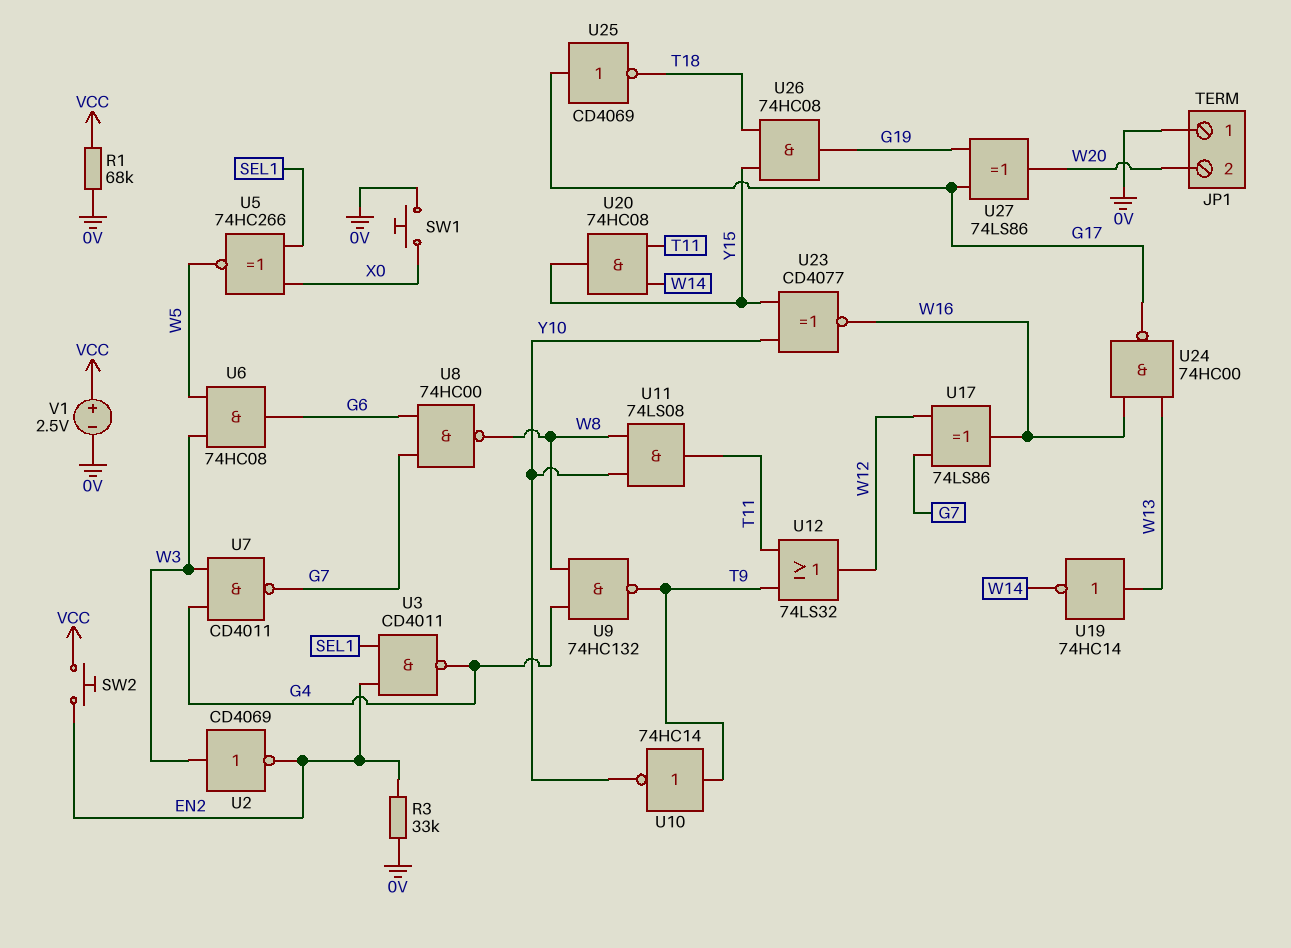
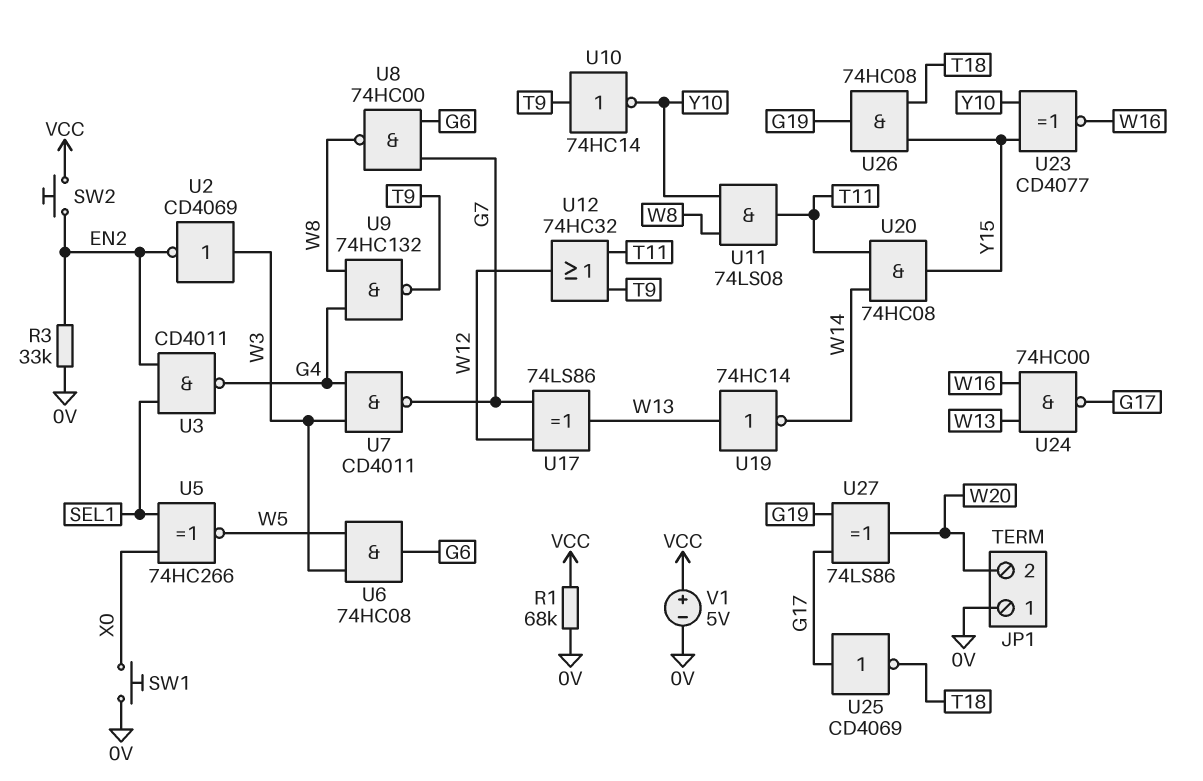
U12: OR 74LS32 (in T9, in T11, out W12) -> OR 74HC32 (in T9, in T11, out W12)
U17: XOR 74LS86 (in G7, in W12, out W16) -> XOR 74LS86 (in G7, in W12, out W13)
V1: 2.5V (plus VCC, minus 0V) -> 5V (plus VCC, minus 0V)

